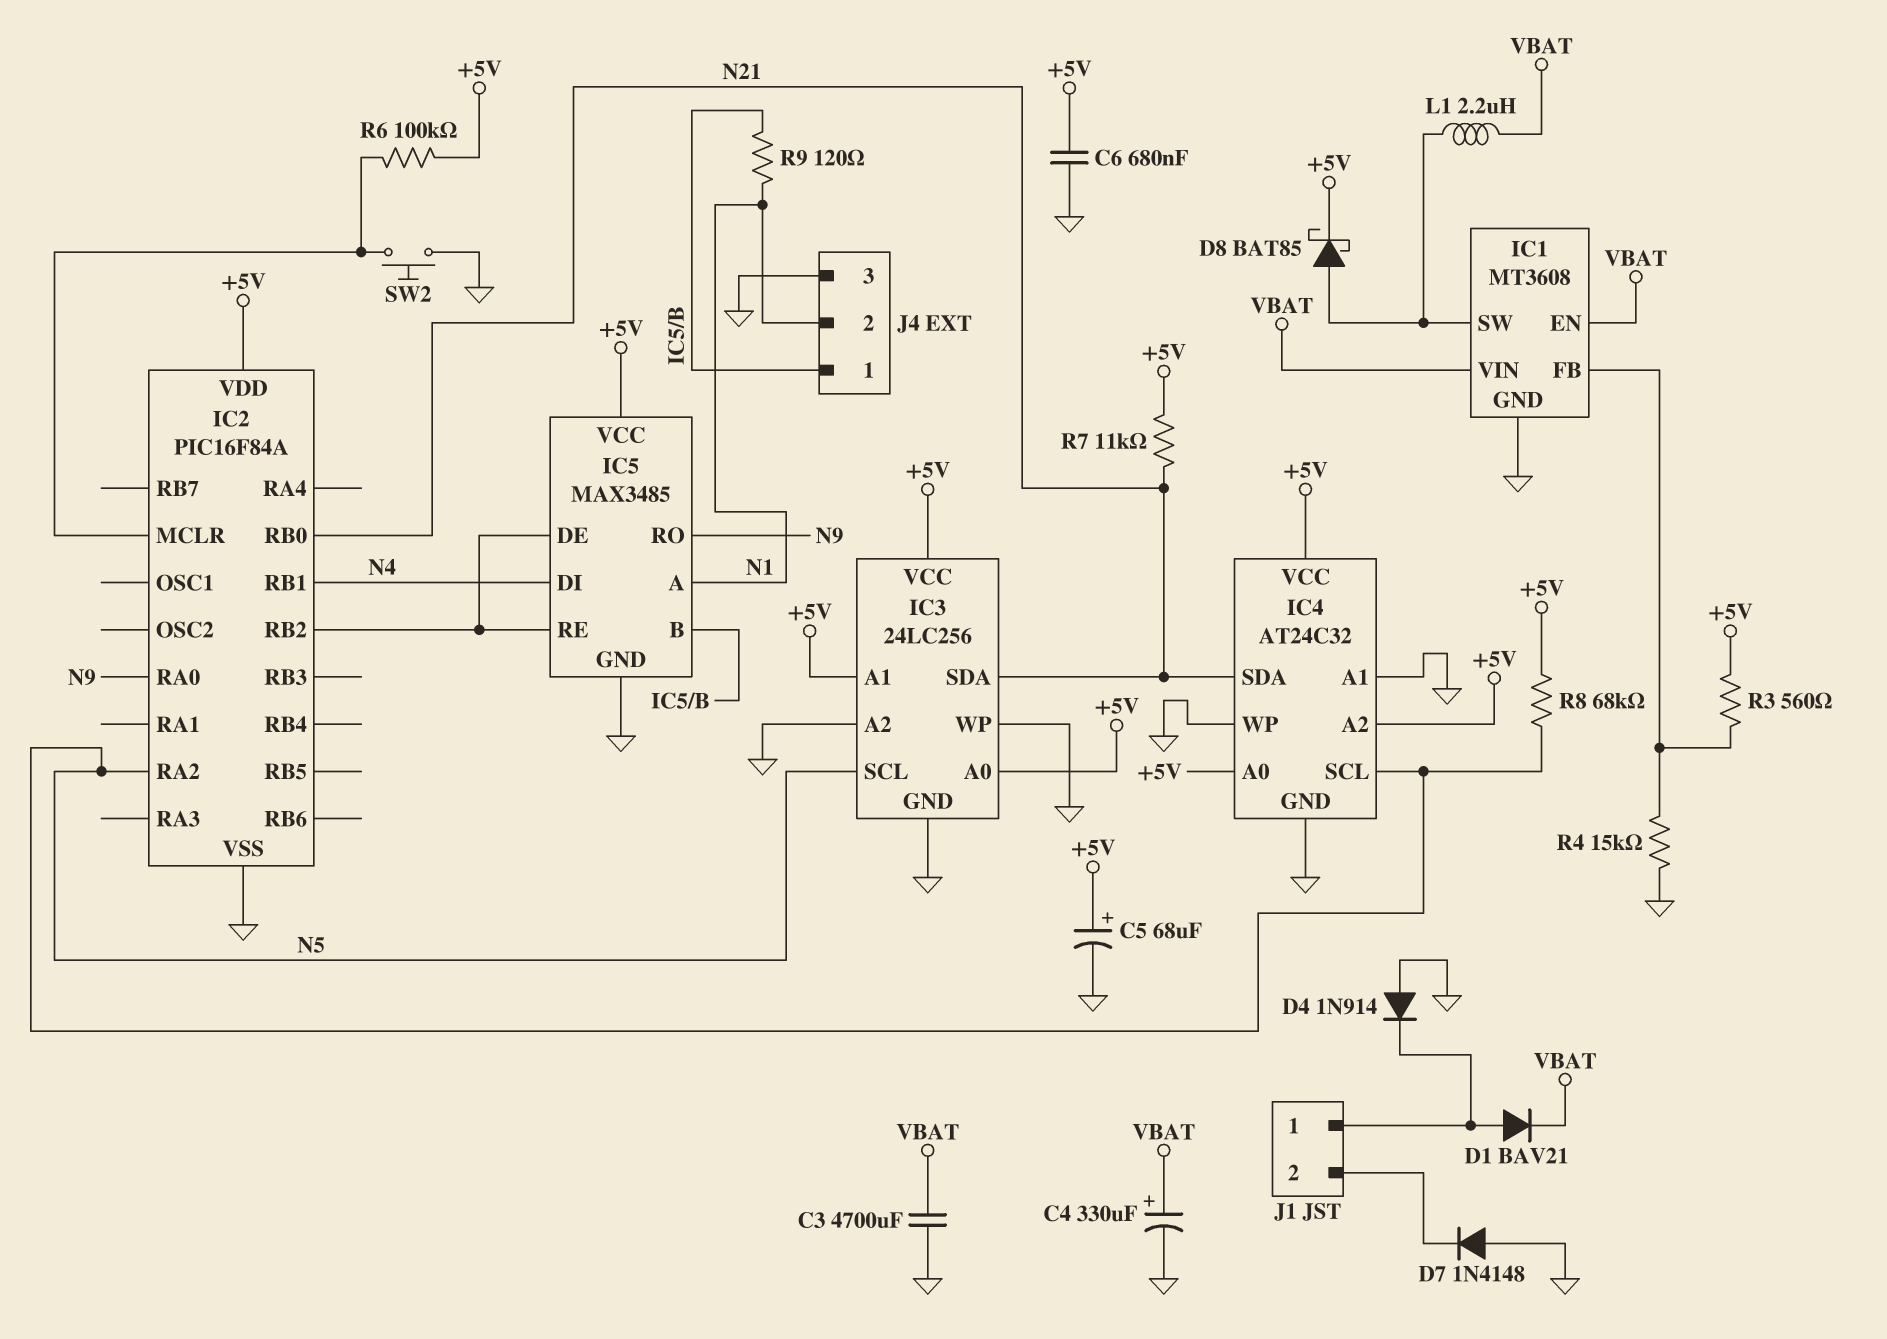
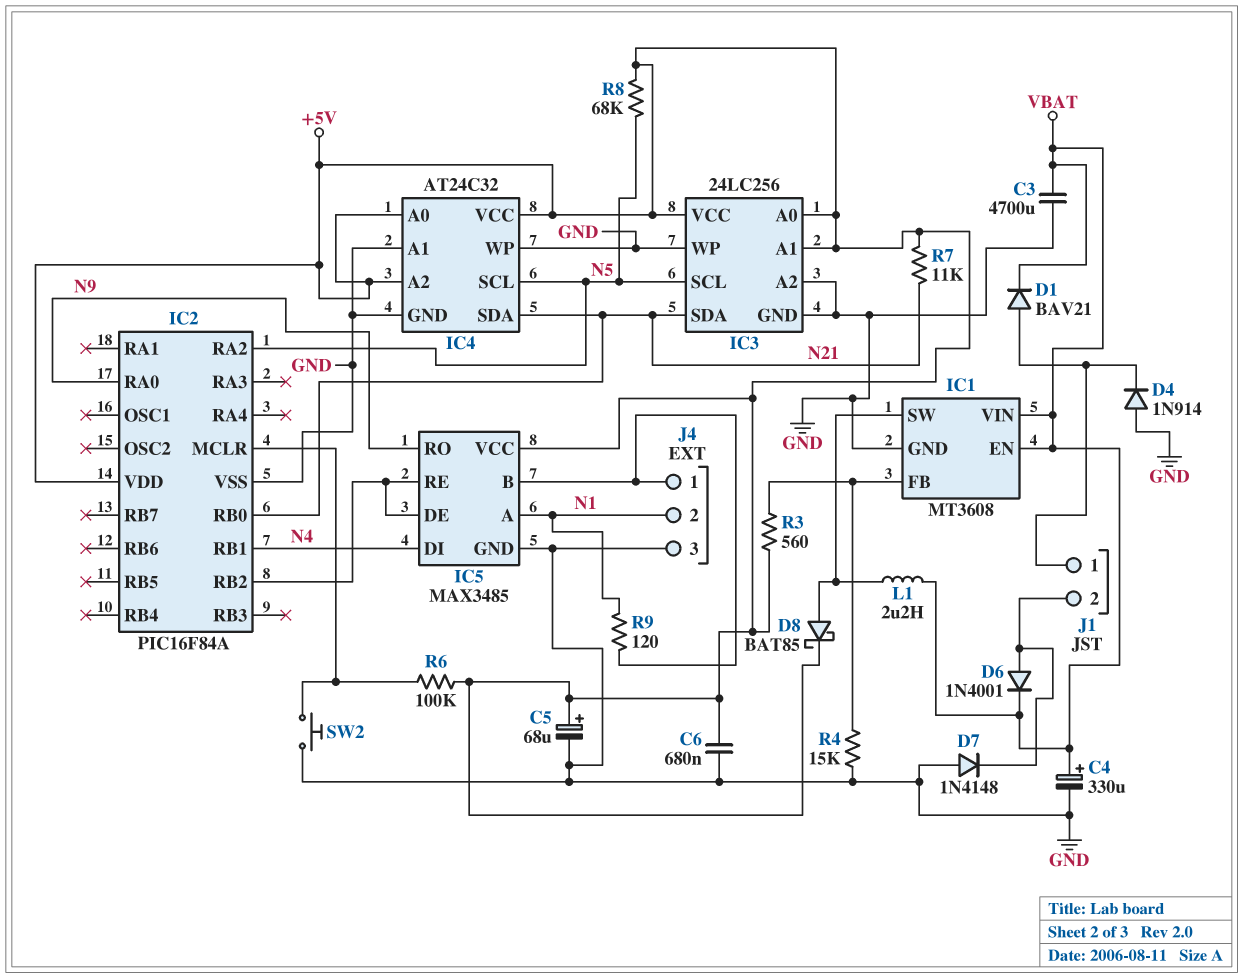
D6: none -> diode 1N4001 (A J1/2, K VBAT)

